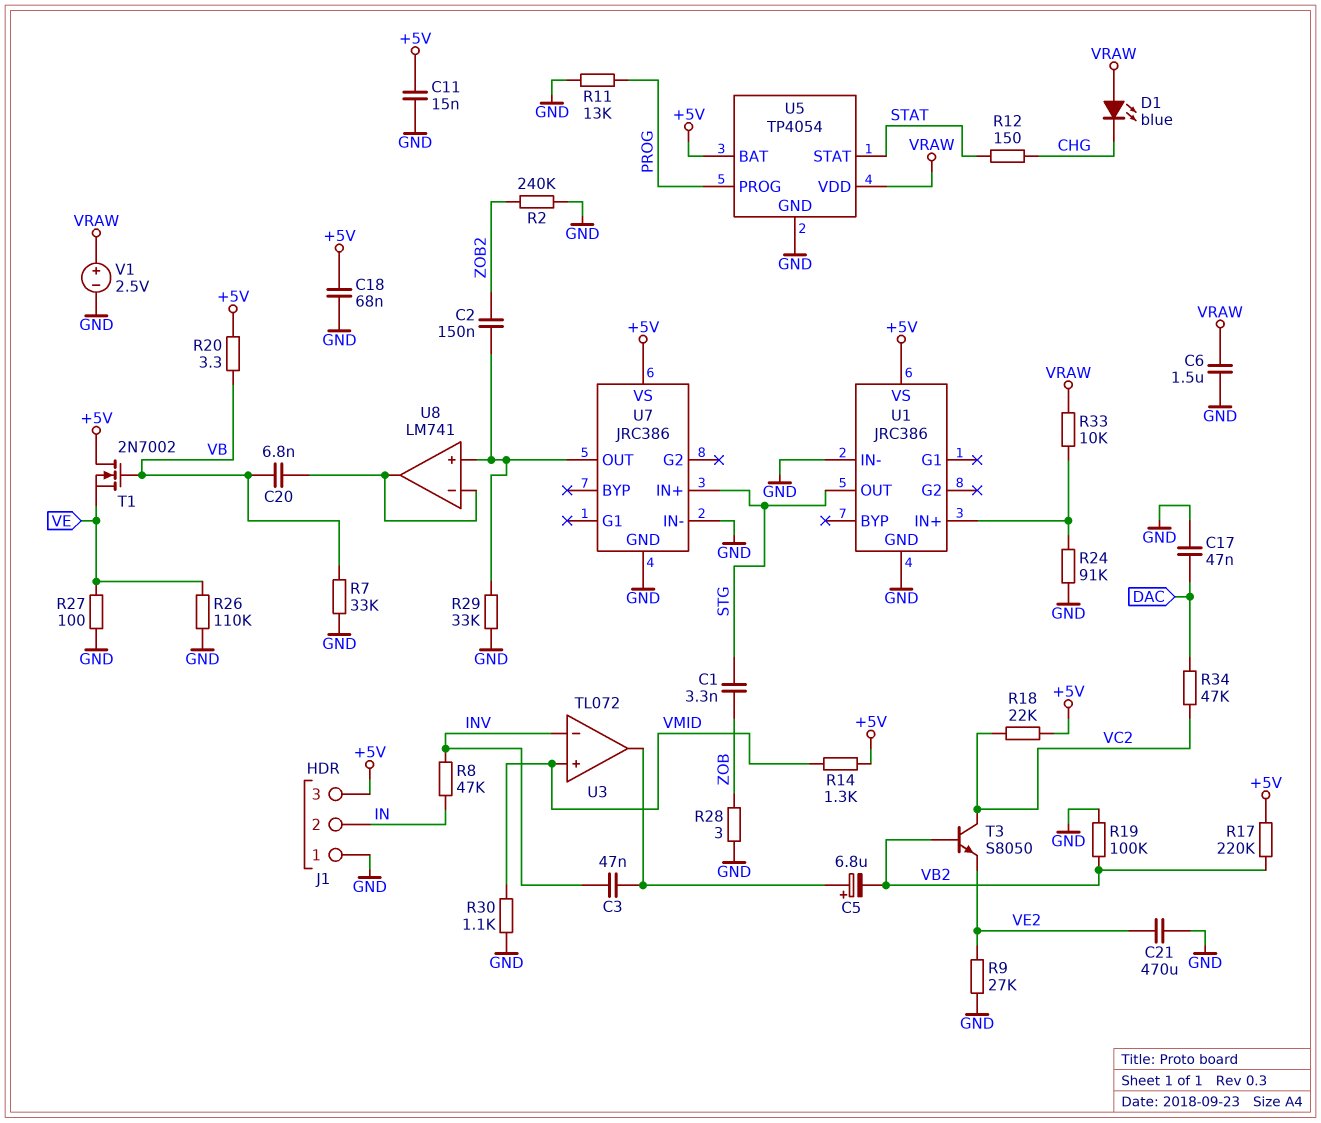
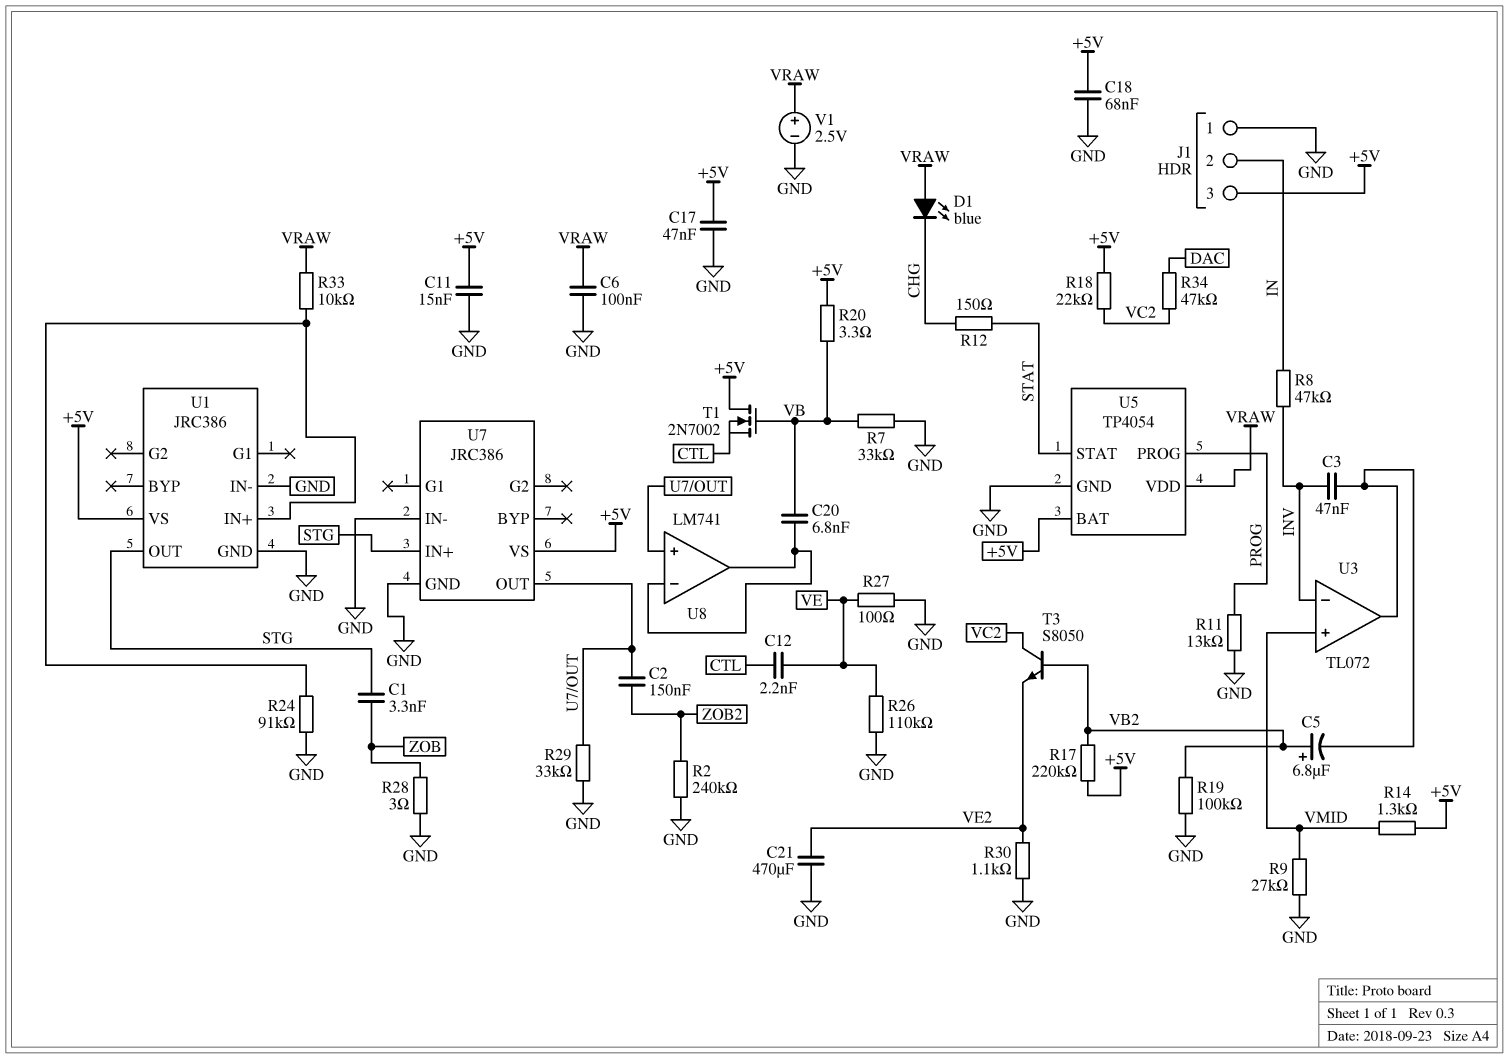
C5: 6.8uF (plus U3/out, minus VB2) -> 6.8uF (plus VB2, minus U3/out)
C6: 1.5uF (GND, VRAW) -> 100nF (GND, VRAW)
C12: none -> 2.2nF (CTL, VE)
C17: 47nF (DAC, GND) -> 47nF (+5V, GND)
R9: 27k (GND, VE2) -> 27k (GND, VMID)
R30: 1.1k (GND, VMID) -> 1.1k (GND, VE2)
T1: NMOS 2N7002 (G VB, D +5V, S VE) -> NMOS 2N7002 (G VB, D +5V, S CTL)

